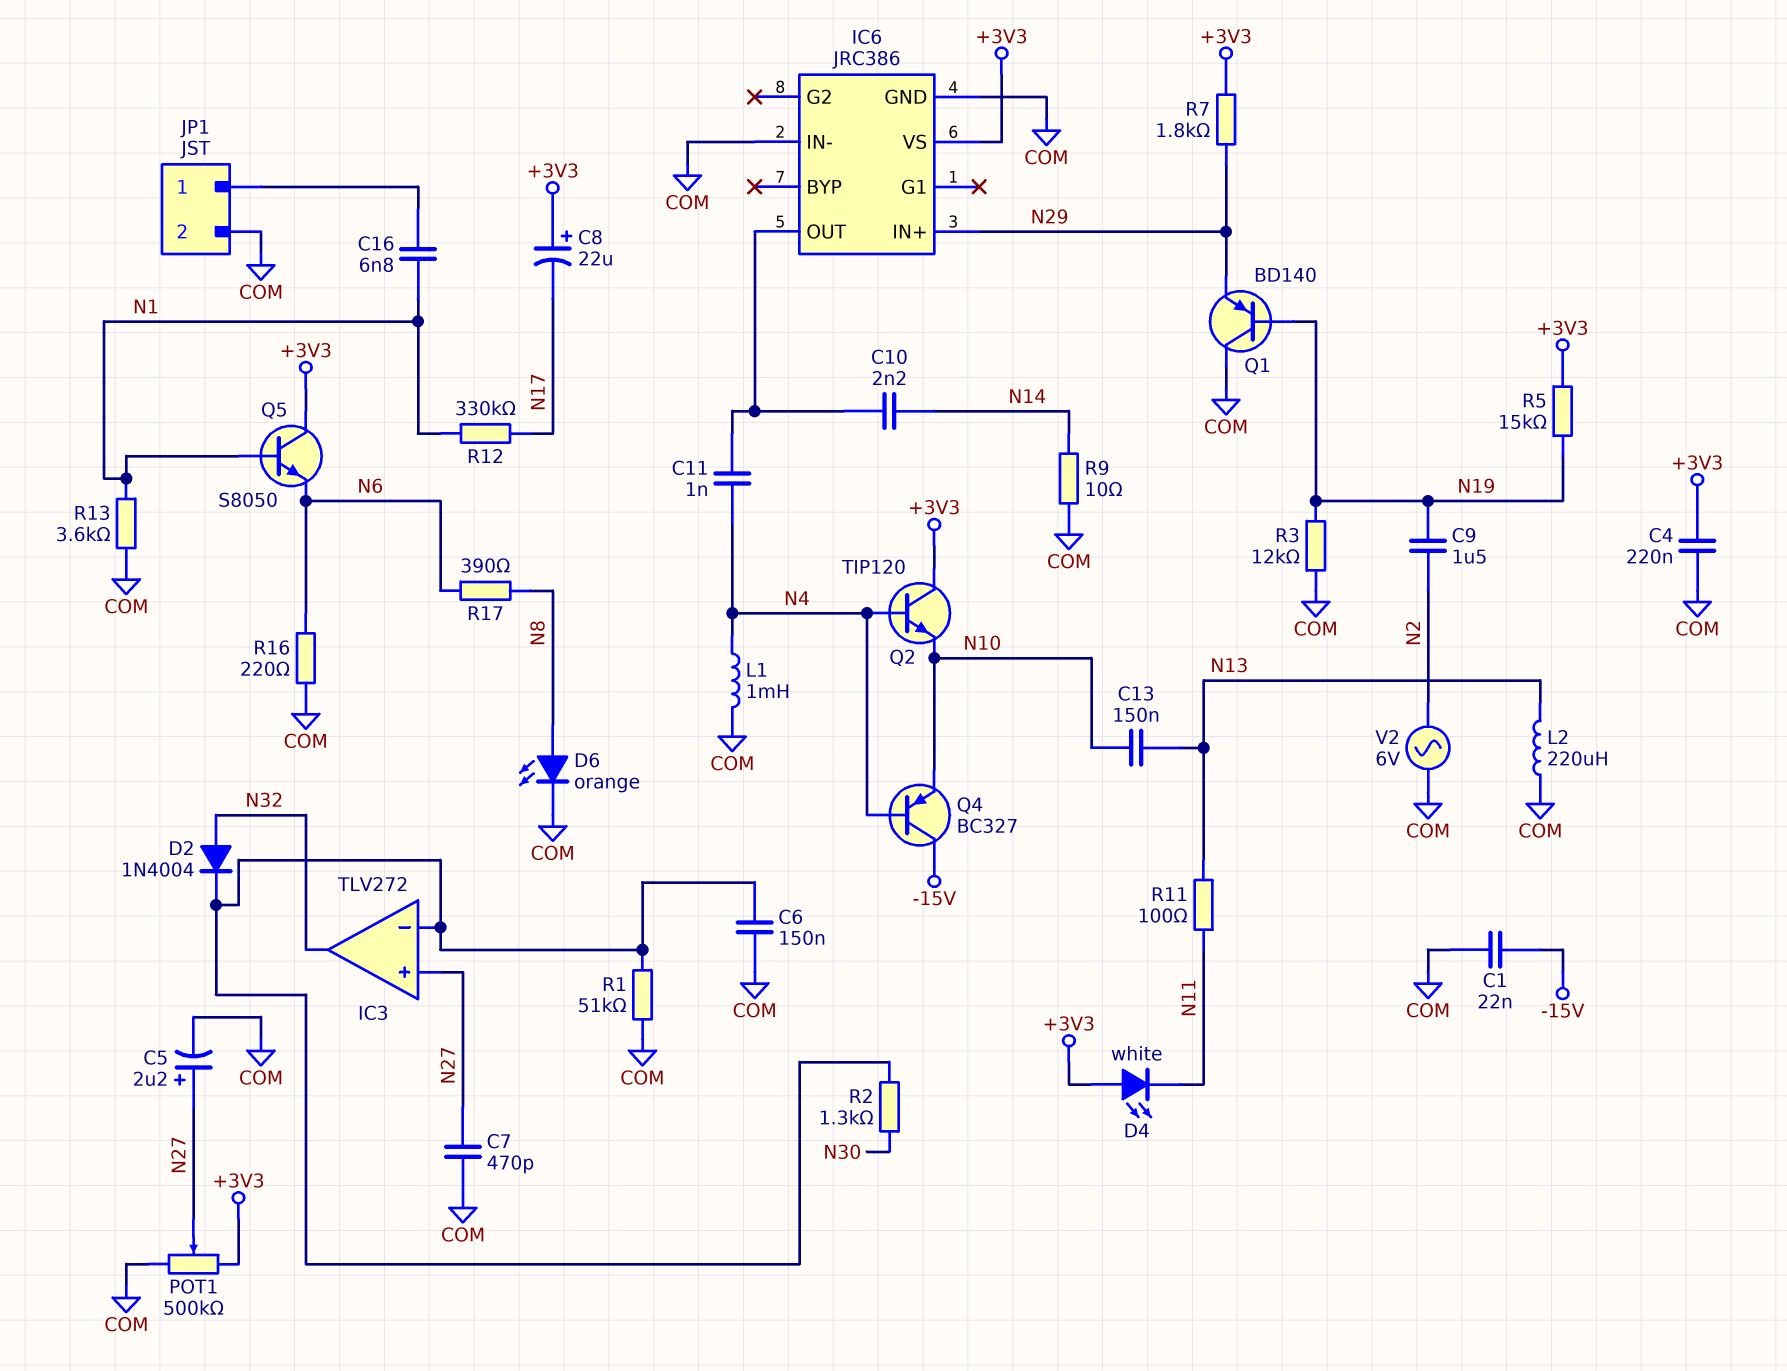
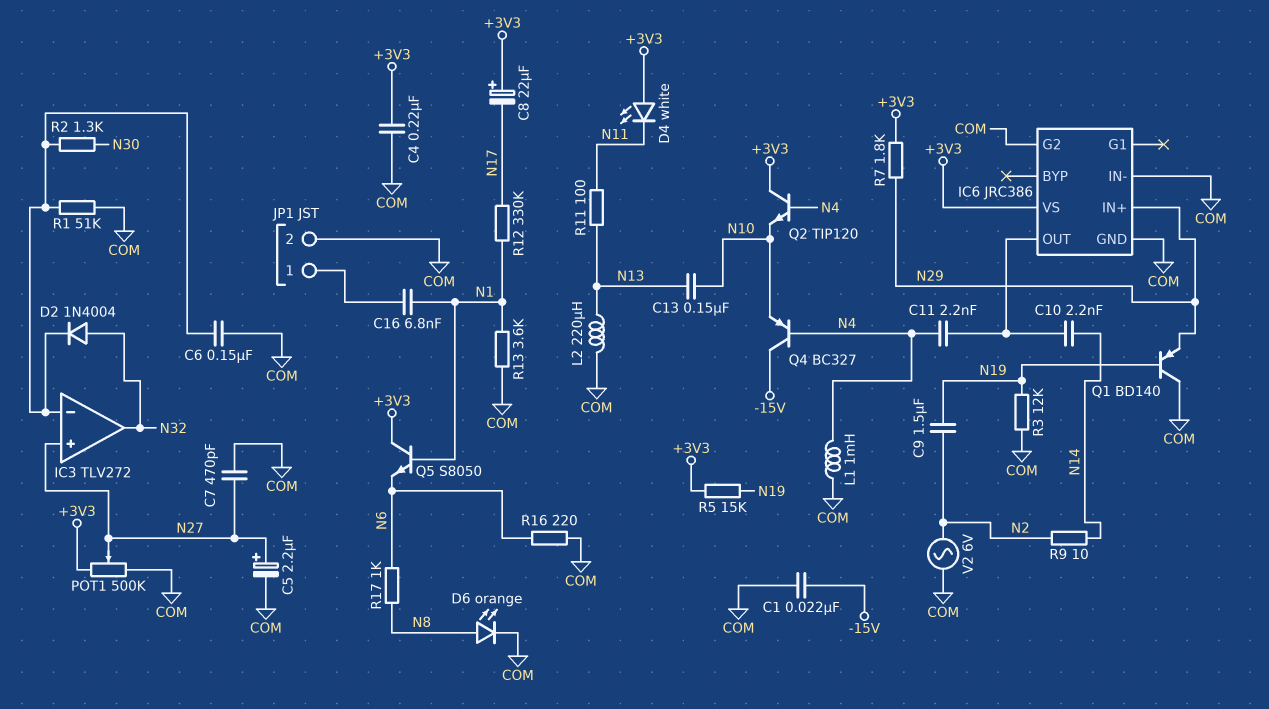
C11: 1nF (IC6/OUT, N4) -> 2.2nF (IC6/OUT, N4)
IC6 pin G2: none -> COM
R9: 10 (COM, N14) -> 10 (N2, N14)
R17: 390 (N6, N8) -> 1k (N6, N8)

